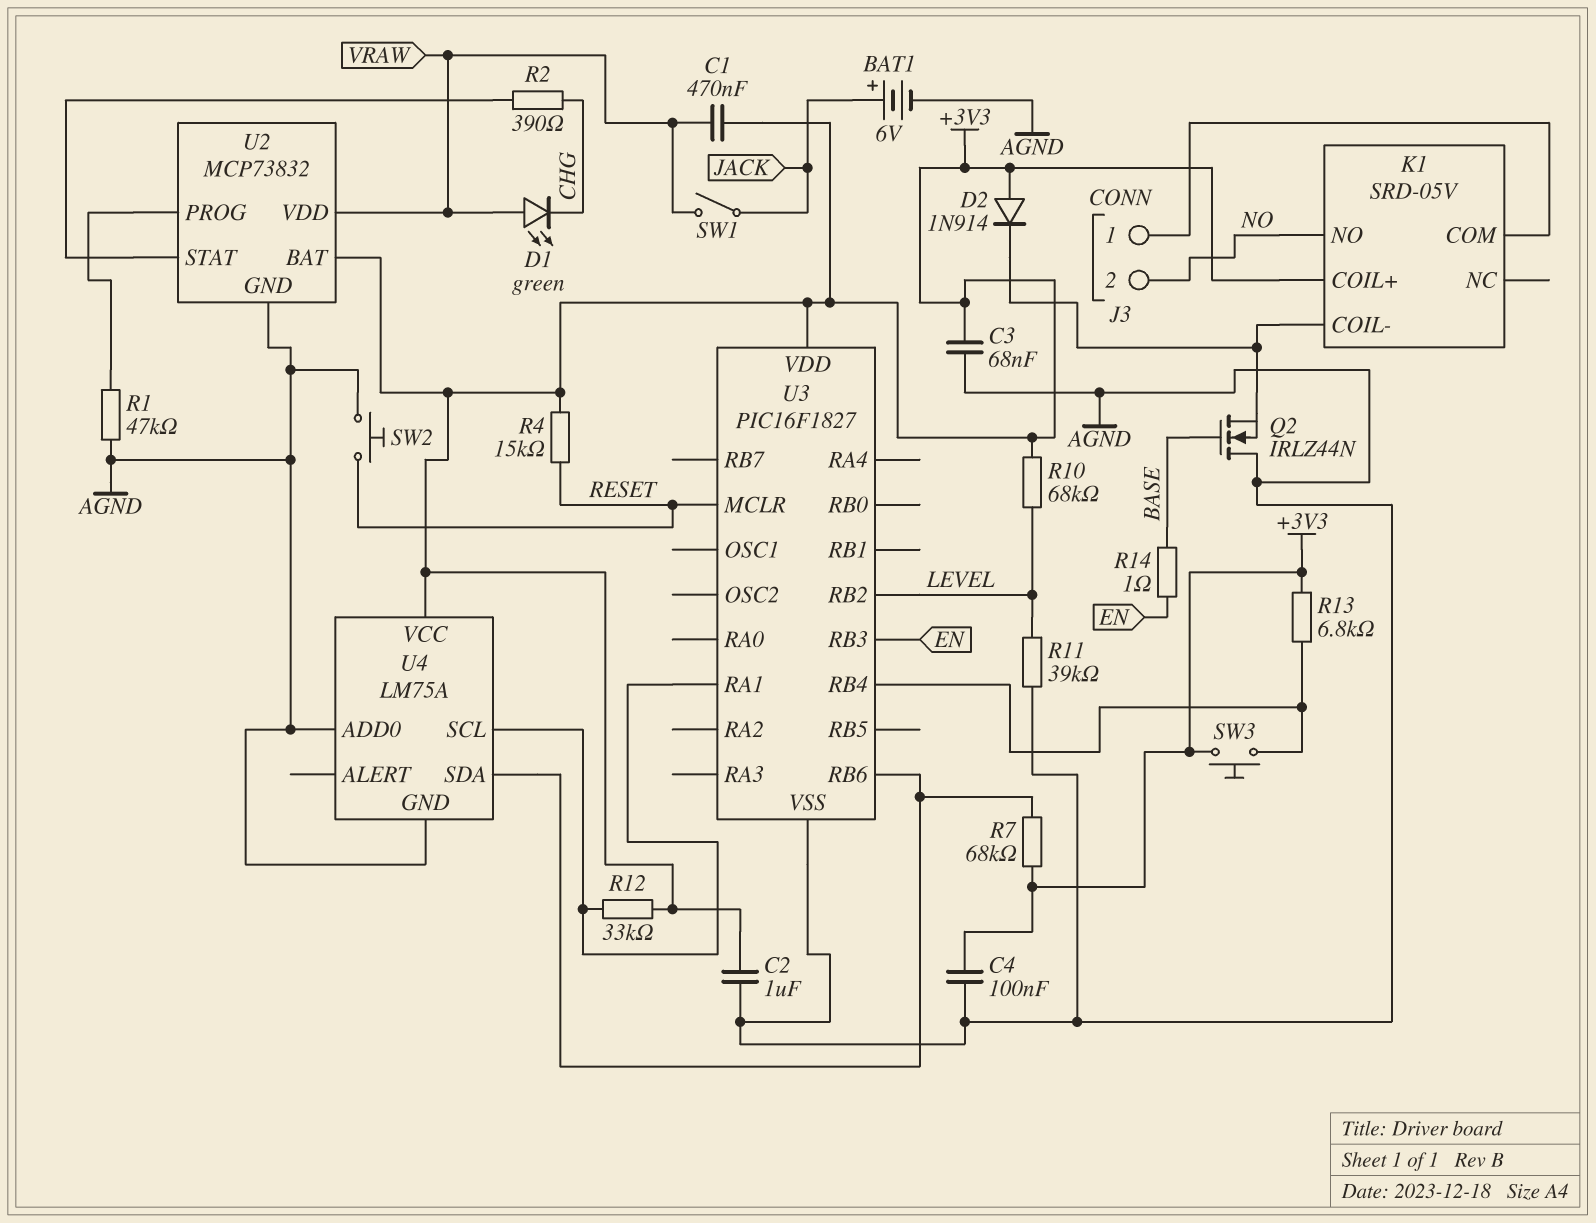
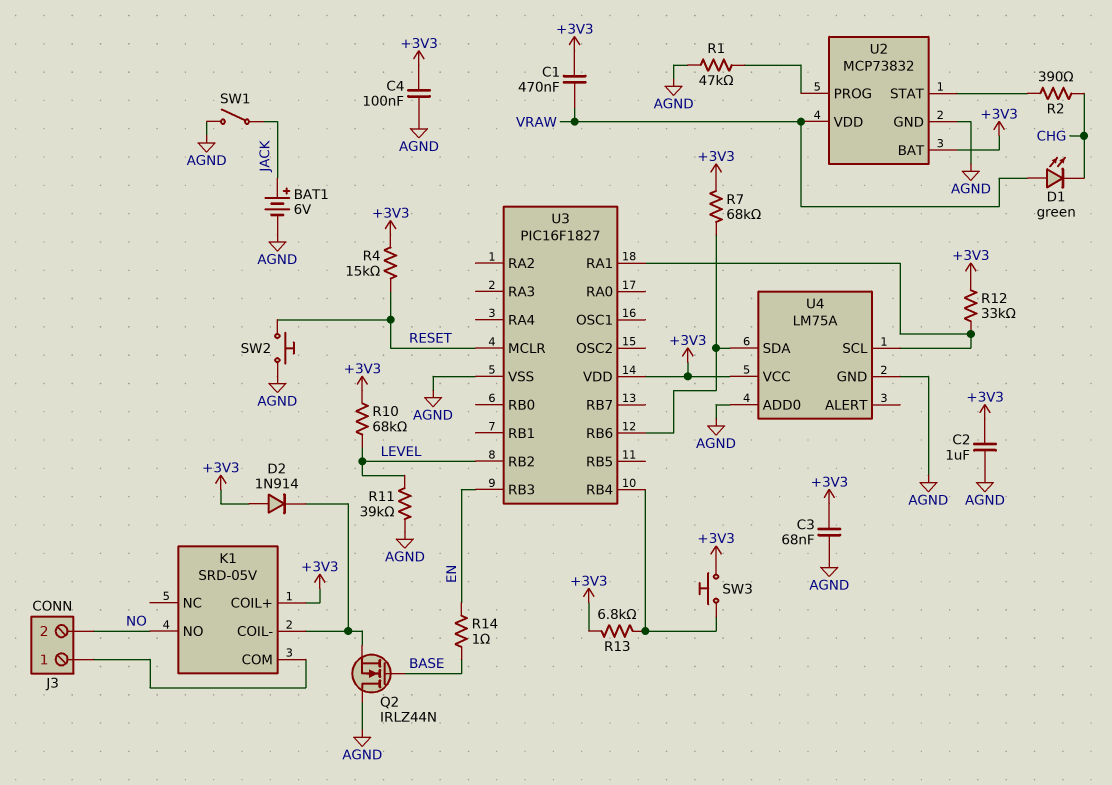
SW1: switch (JACK, VRAW) -> switch (AGND, JACK)

